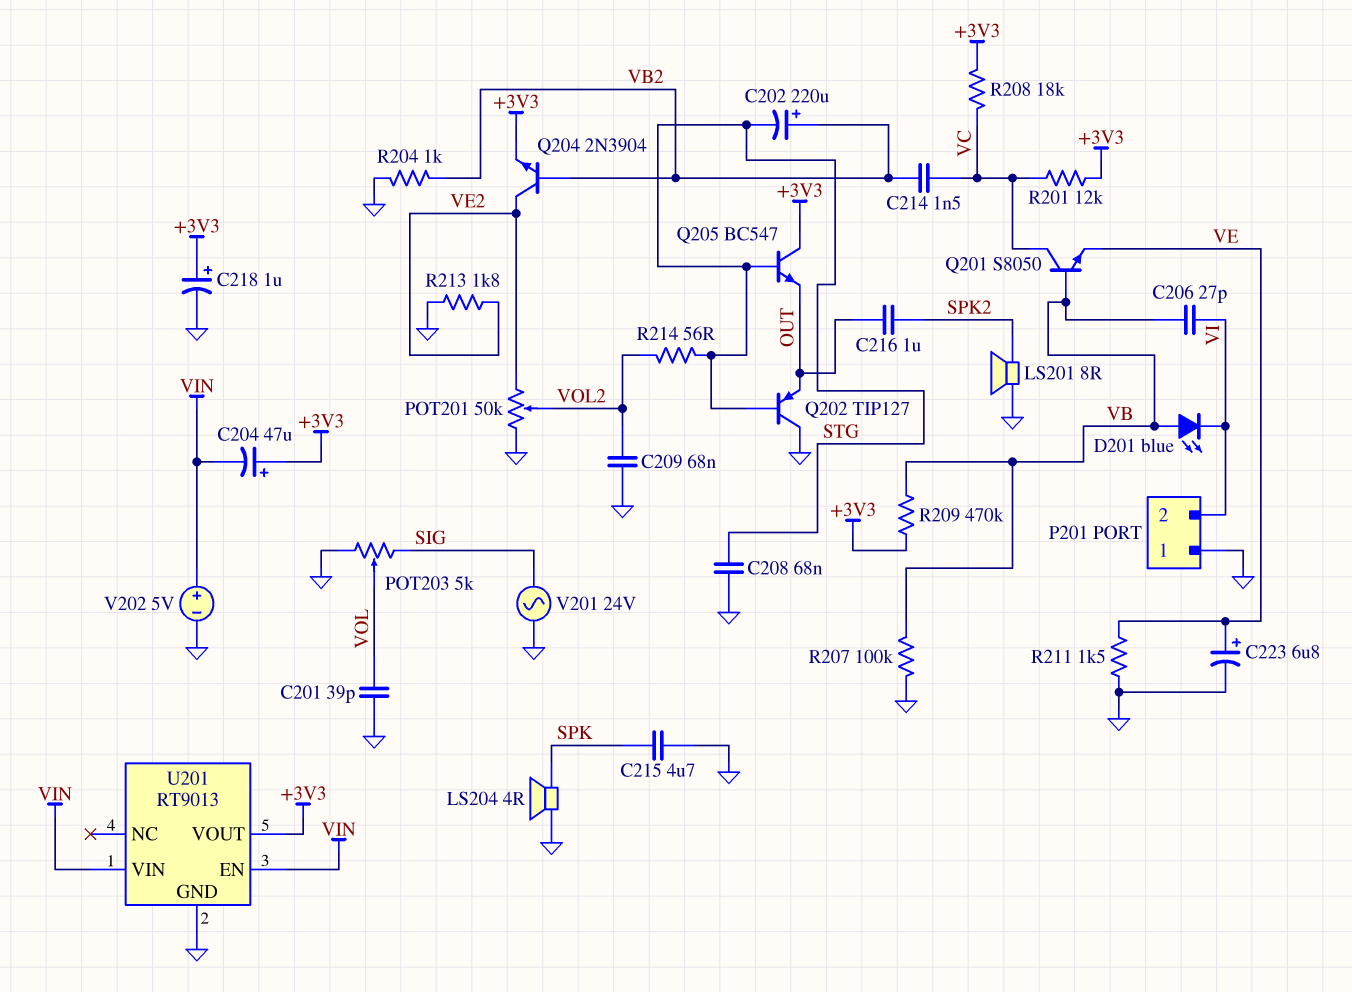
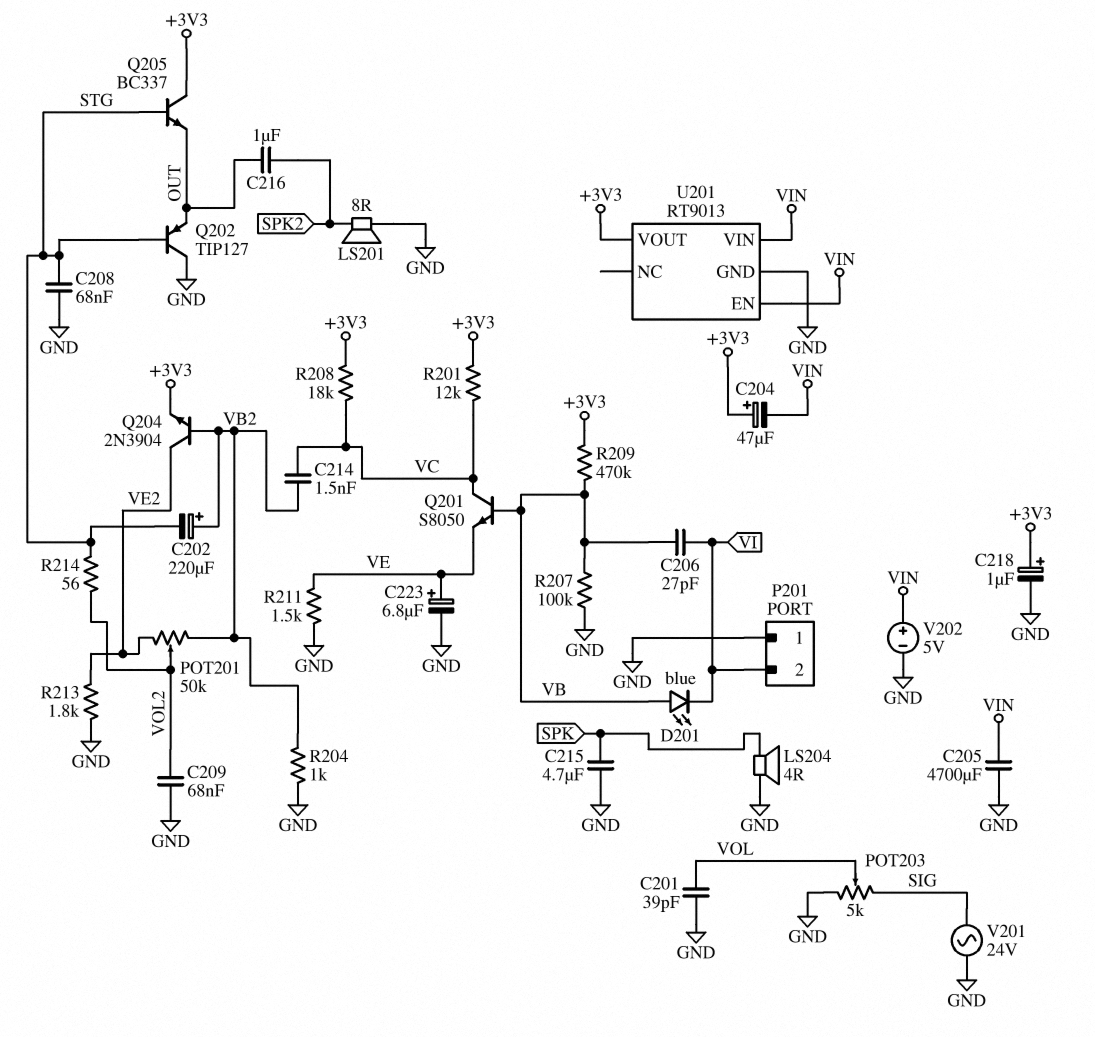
C205: none -> 4700uF (GND, VIN)
POT201: 50k (GND, VE2, wiper VOL2) -> 50k (VB2, VE2, wiper VOL2)
Q205: NPN BC547 (B STG, C +3V3, E OUT) -> NPN BC337 (B STG, C +3V3, E OUT)

